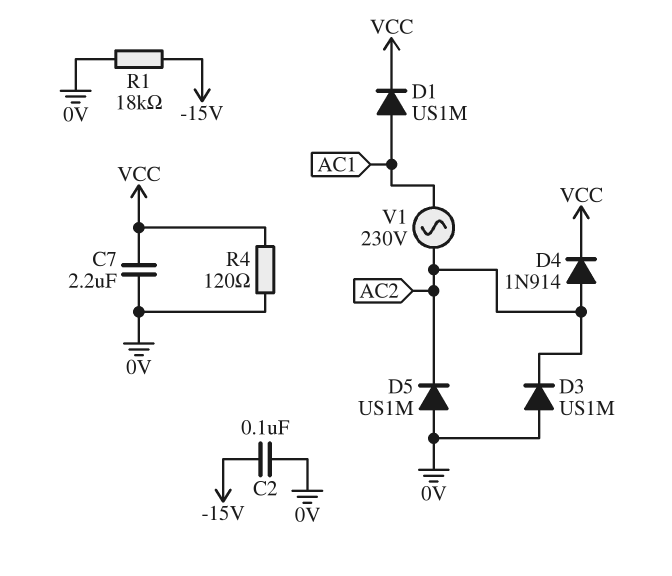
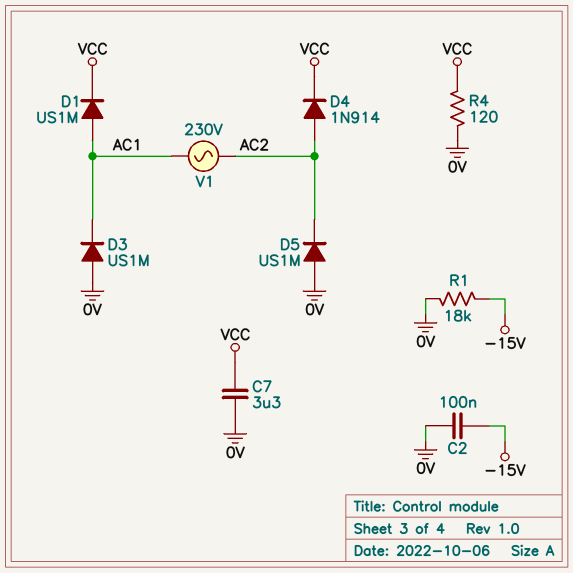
C7: 2.2uF (0V, VCC) -> 3.3uF (0V, VCC)
D3: diode US1M (A 0V, K AC2) -> diode US1M (A 0V, K AC1)

